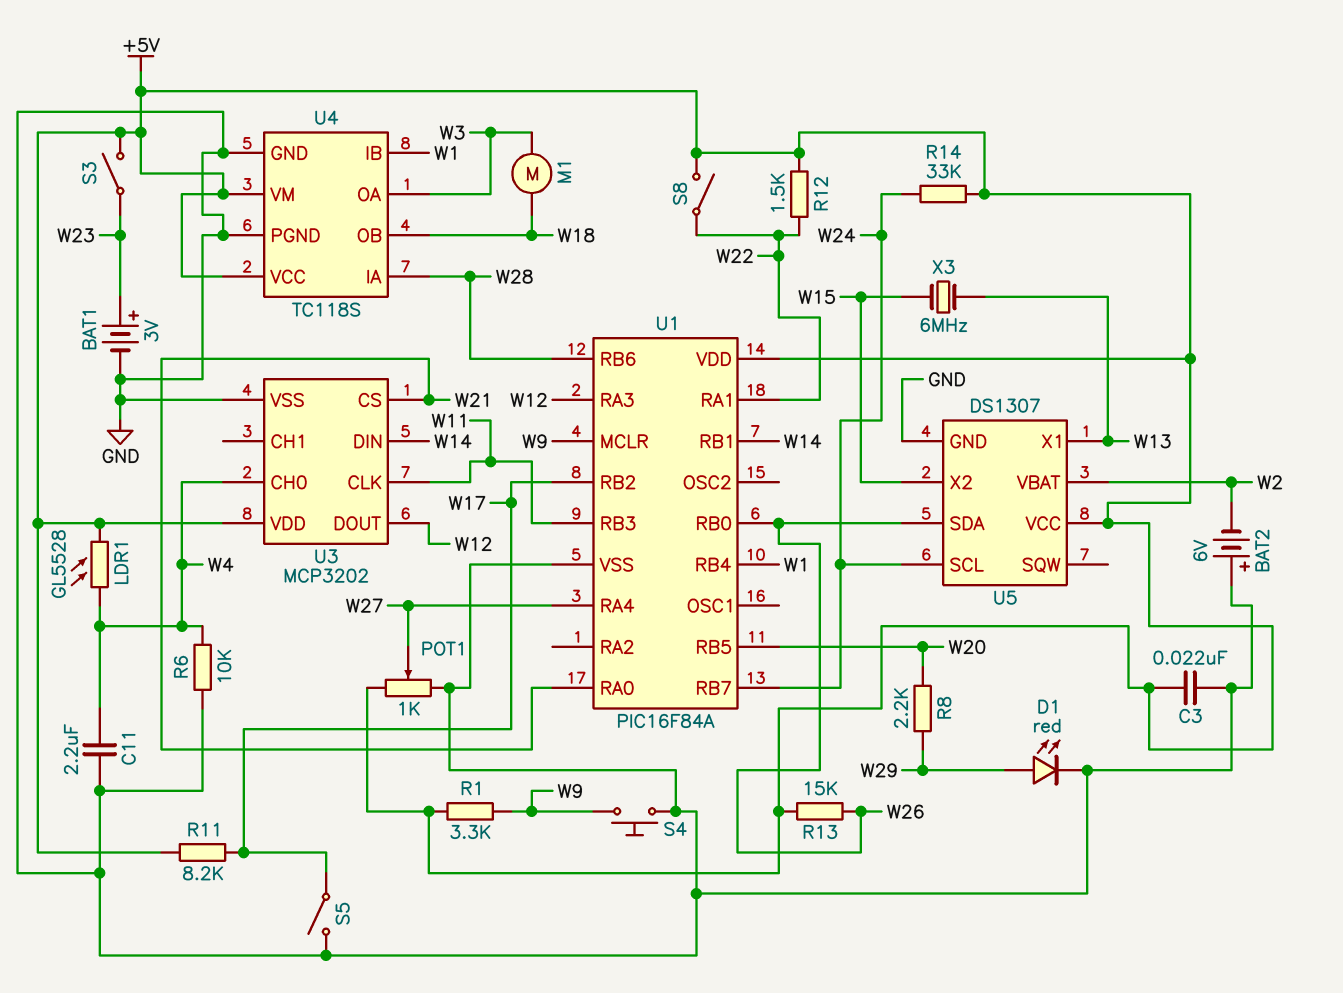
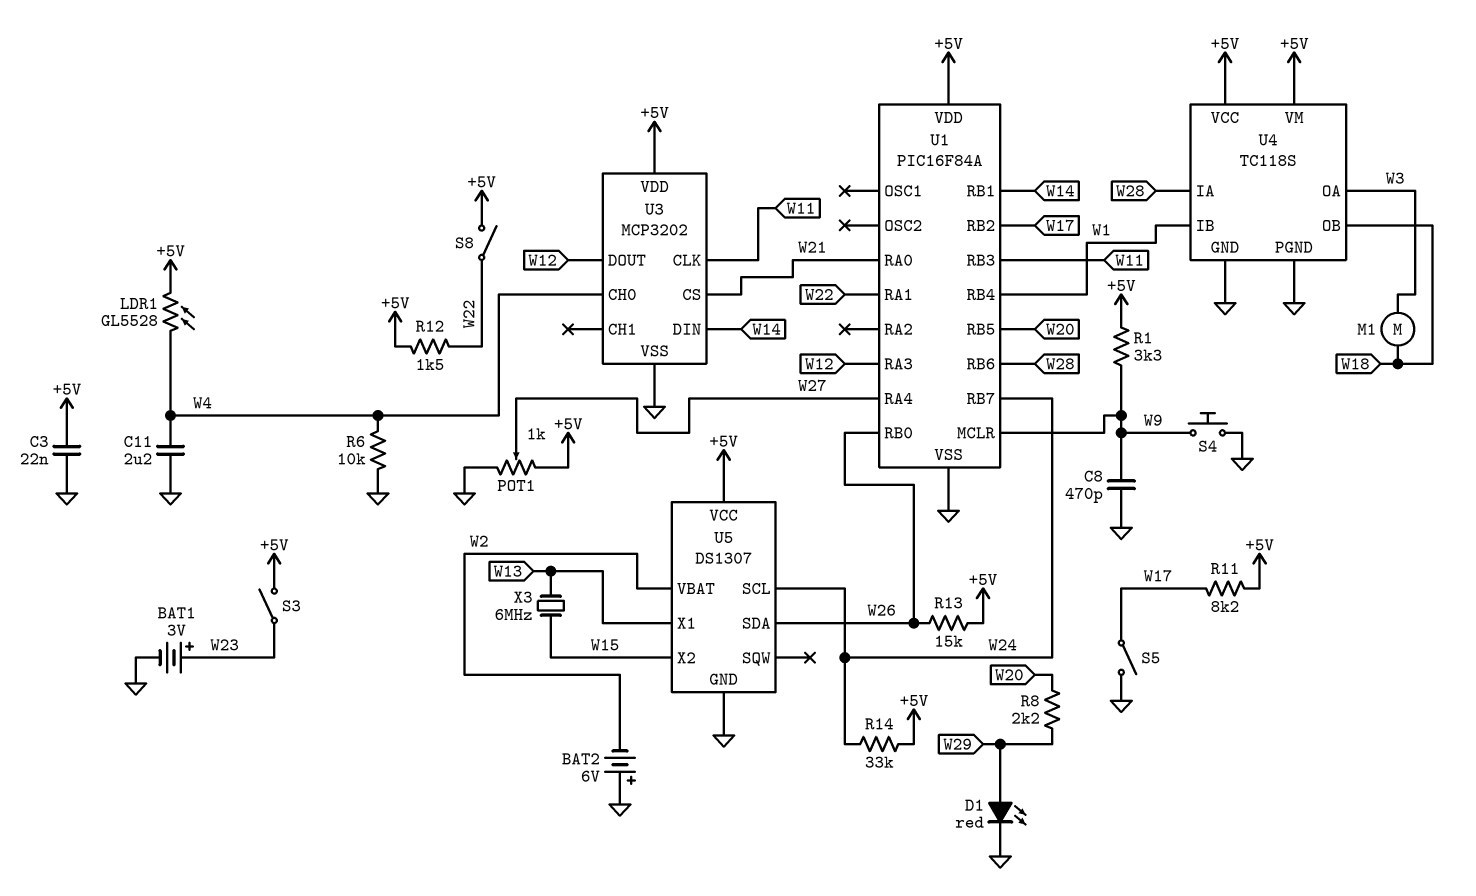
C8: none -> 470pF (GND, W9)

